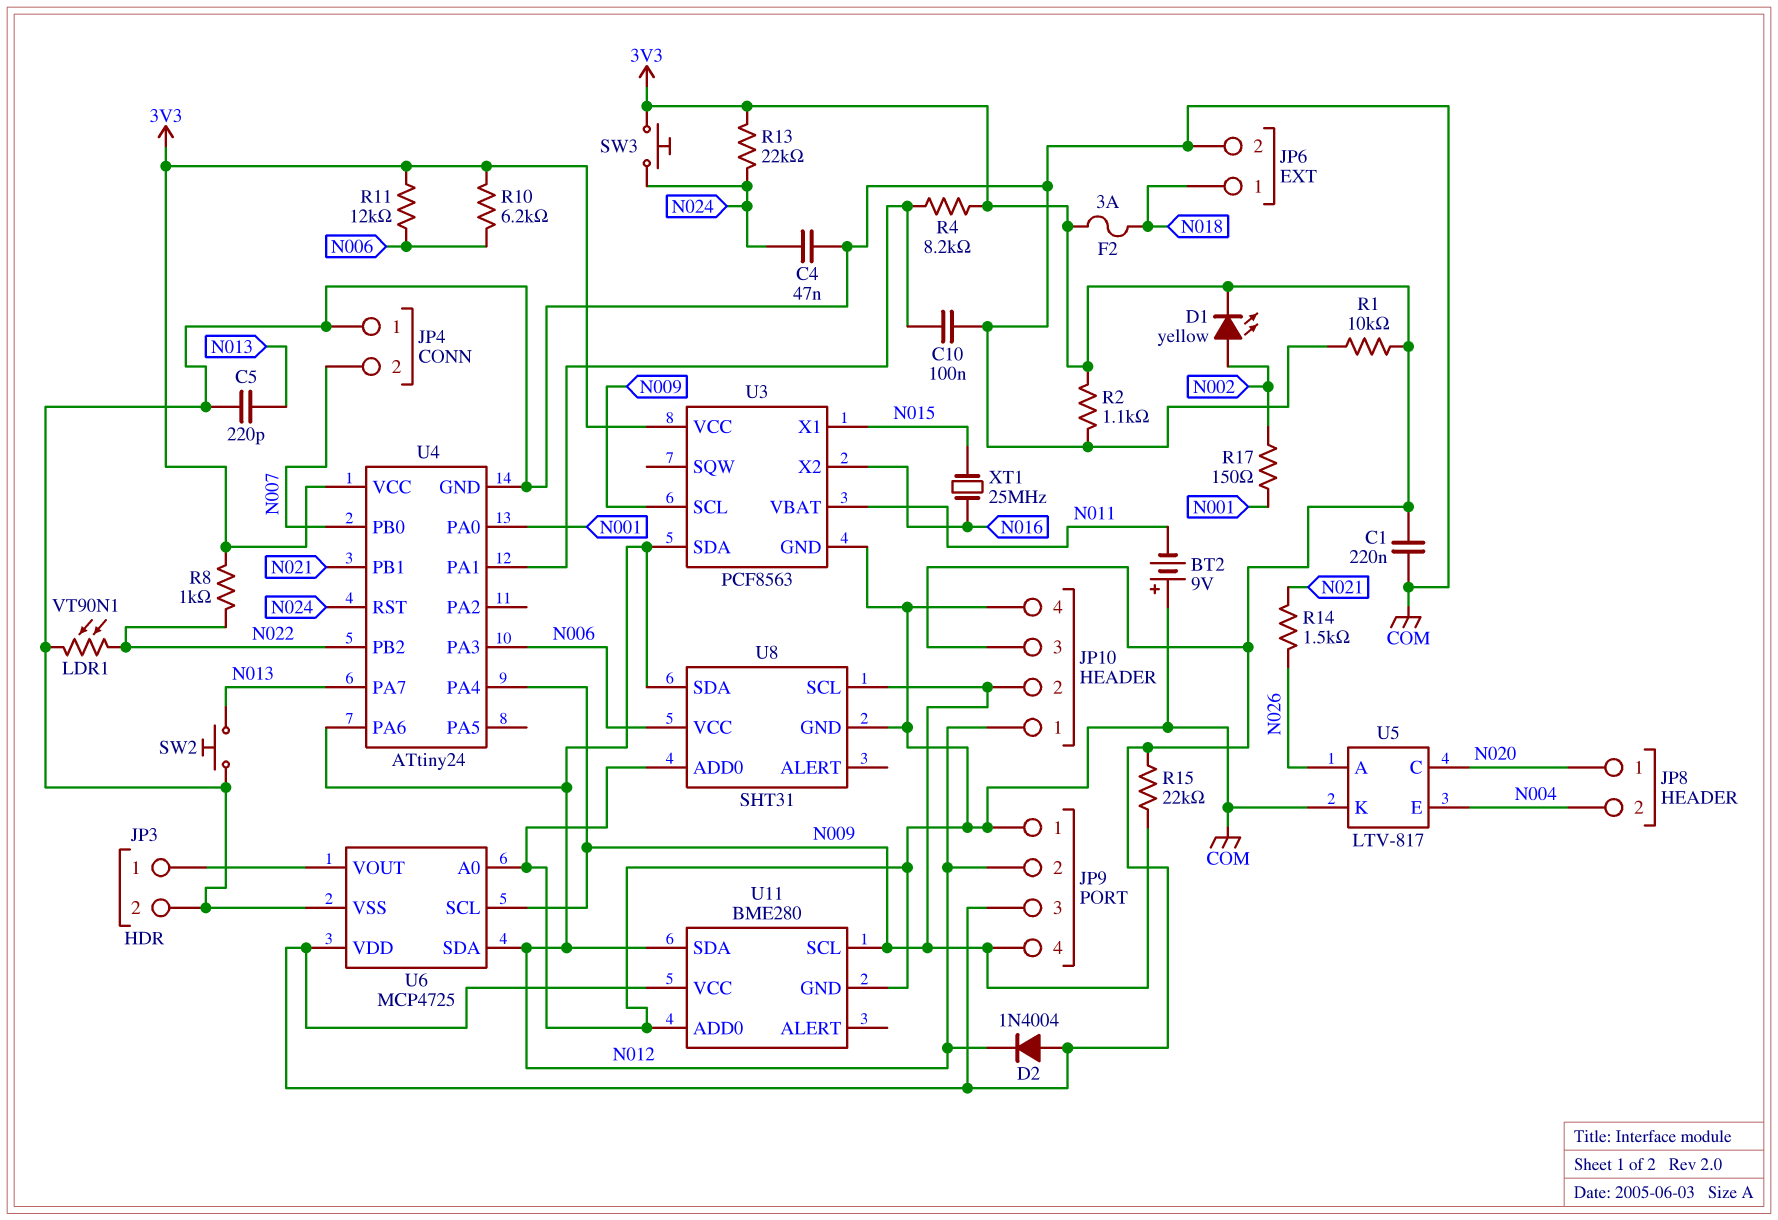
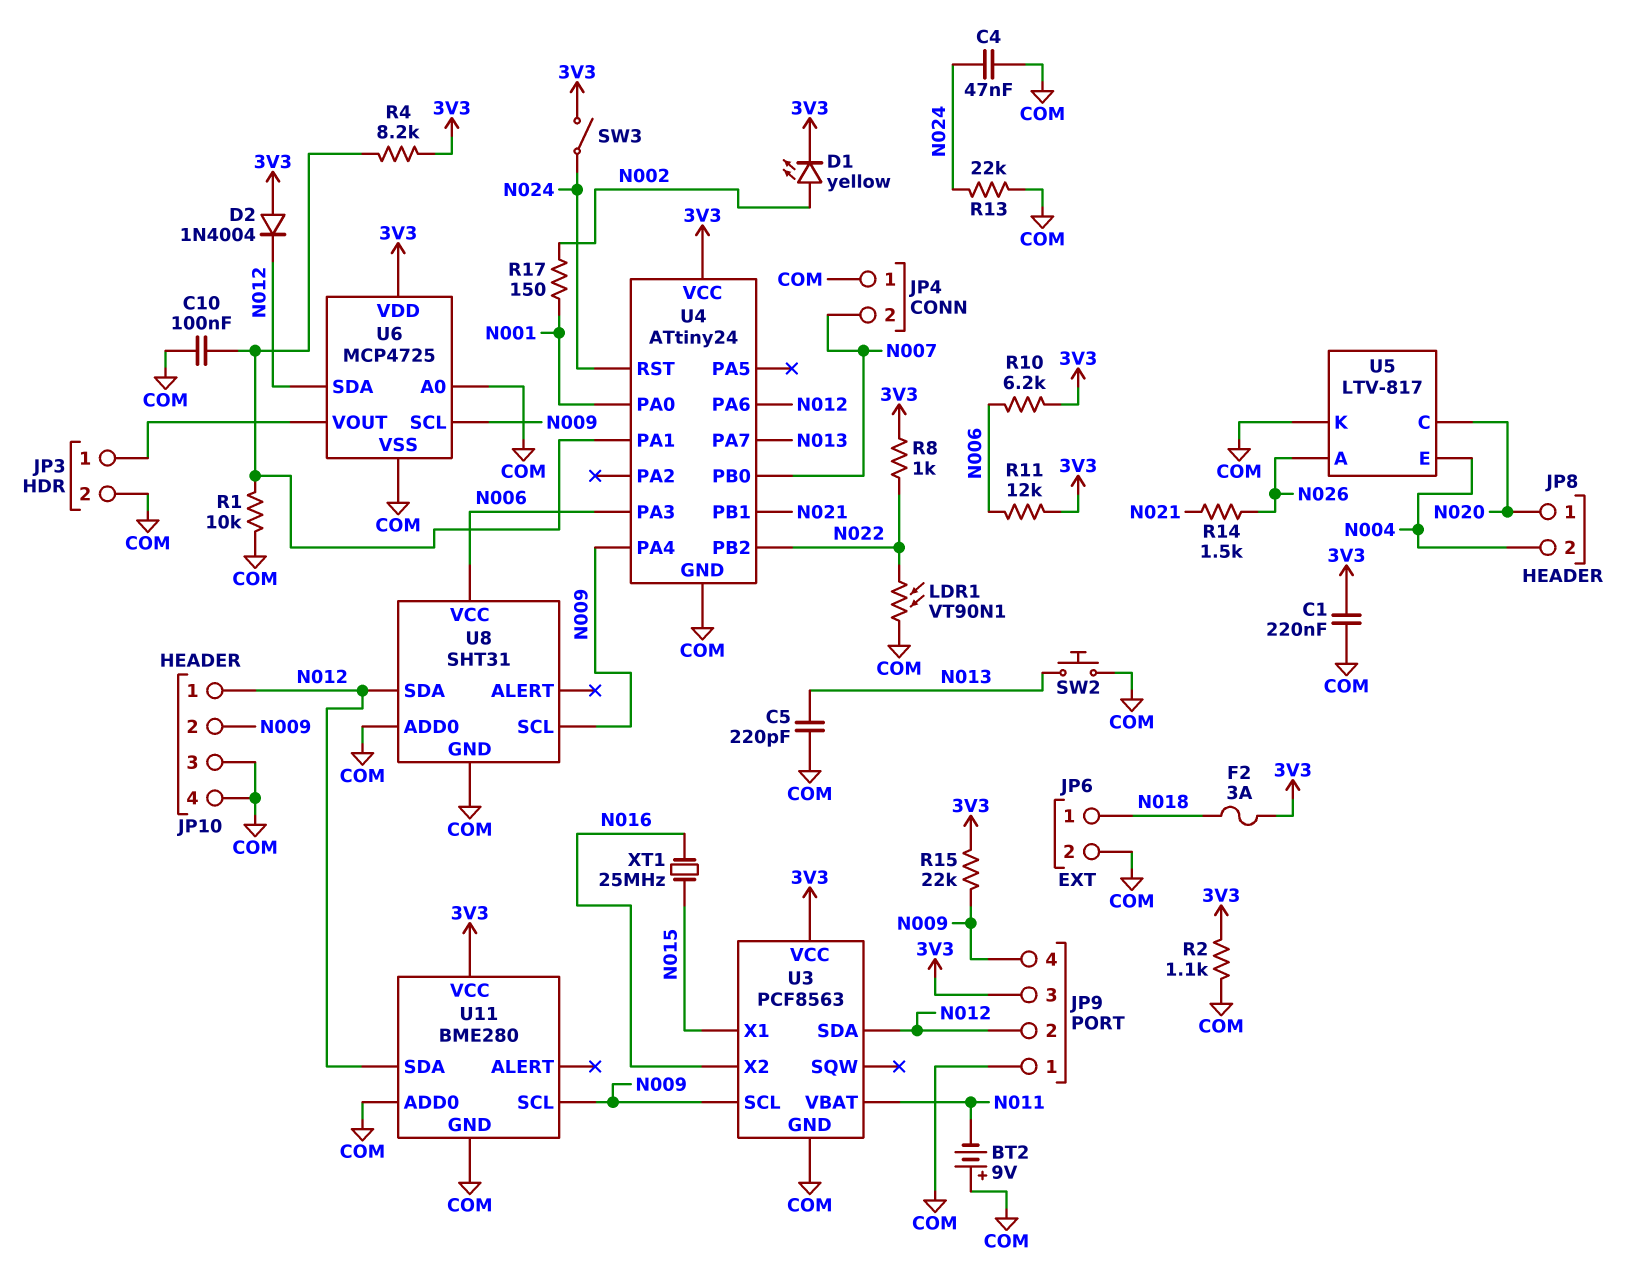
JP10 pin 3: 3V3 -> COM
R1: 10k (3V3, COM) -> 10k (COM, U4/PA1)
R13: 22k (3V3, N024) -> 22k (COM, N024)
SW3: button (3V3, N024) -> switch (3V3, N024)

